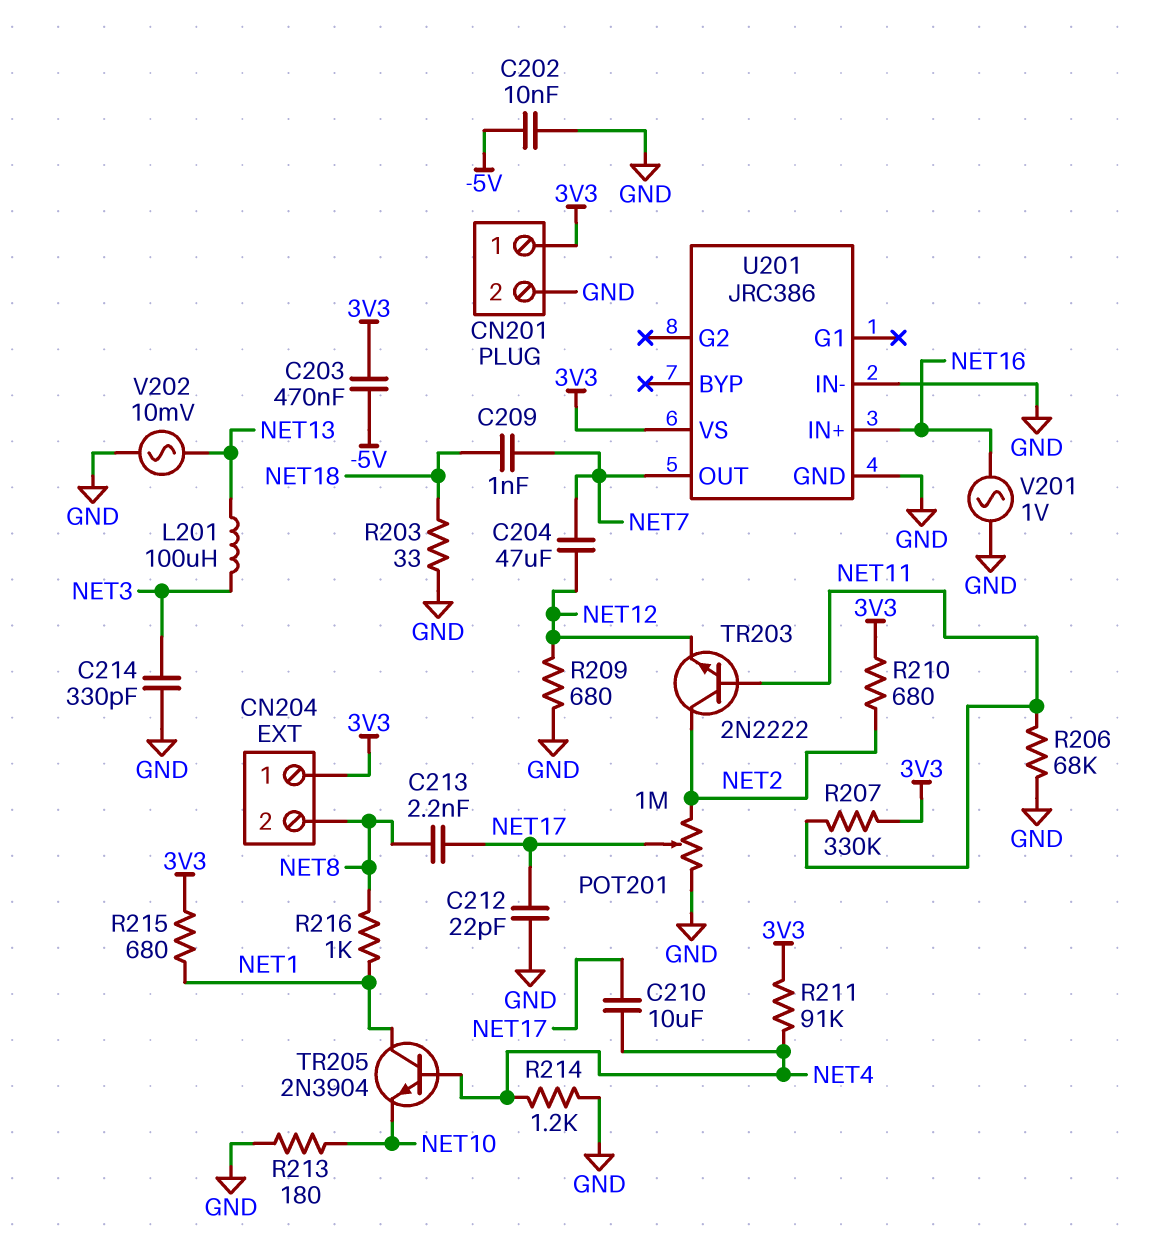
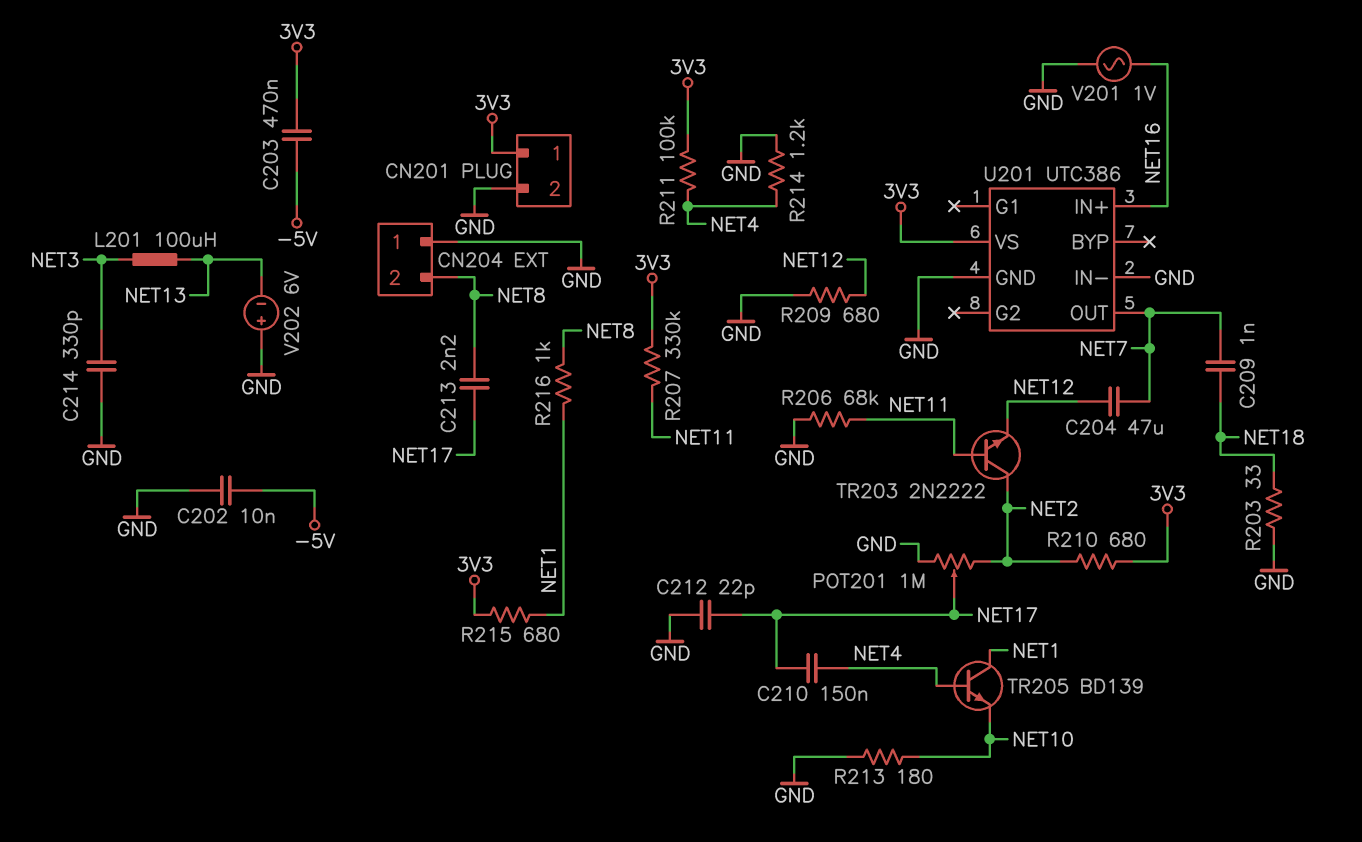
C210: 10uF (NET4, NET17) -> 150nF (NET4, NET17)
CN204 pin 1: 3V3 -> GND
R211: 91k (3V3, NET4) -> 100k (3V3, NET4)
TR205: NPN 2N3904 (B NET4, C NET1, E NET10) -> NPN BD139 (B NET4, C NET1, E NET10)
U201: JRC386 -> UTC386
V202: AC 10mV (GND, NET13) -> 6V (plus GND, minus NET13)

